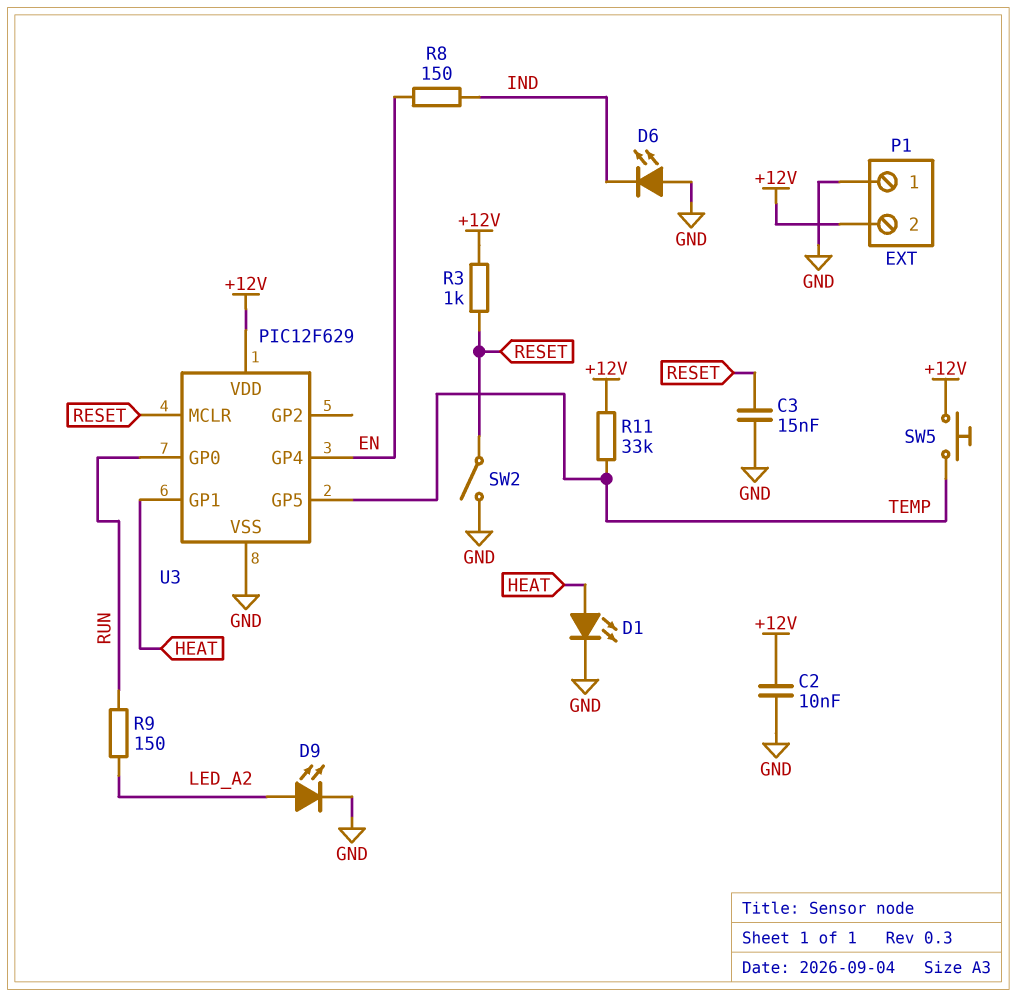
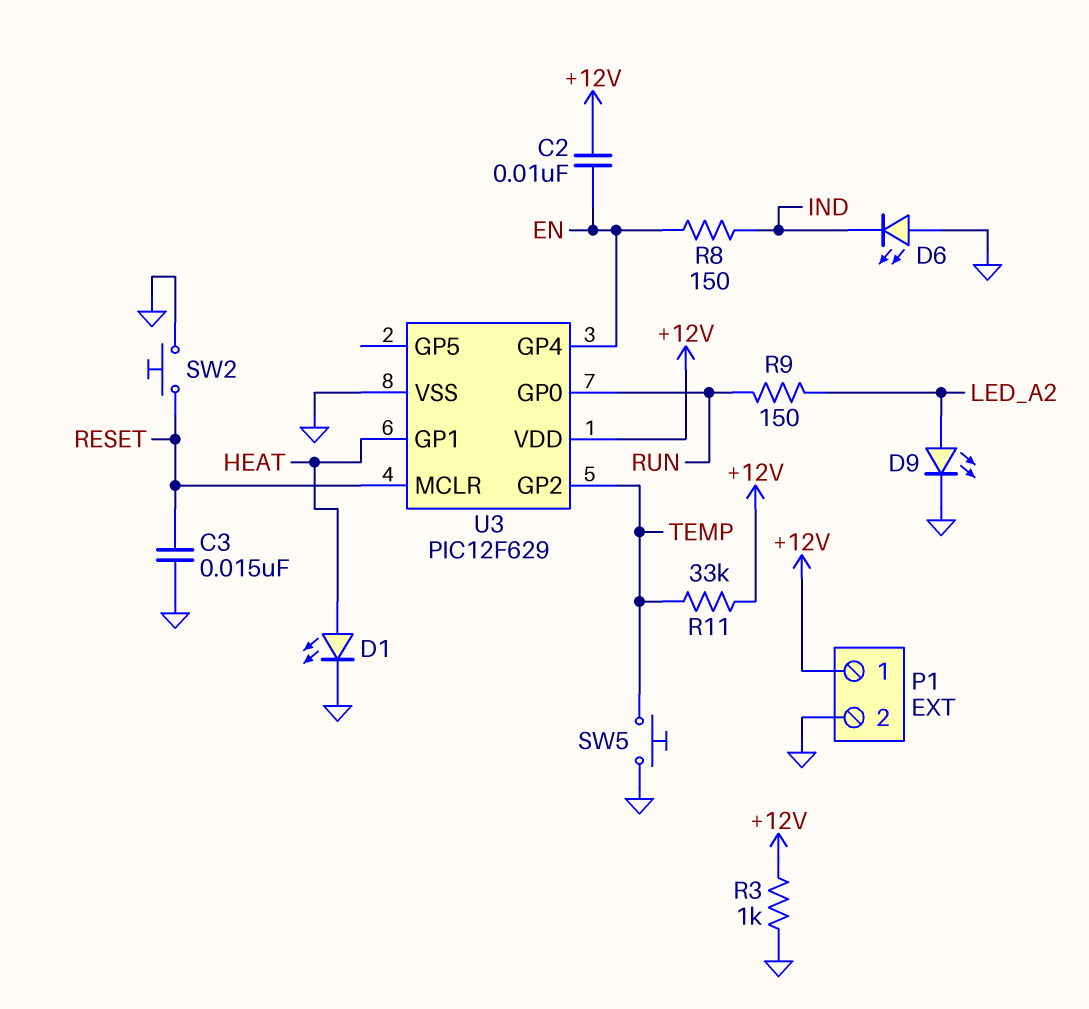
C2: 10nF (+12V, GND) -> 10nF (+12V, EN)
P1 pin 1: GND -> +12V
P1 pin 2: +12V -> GND
R3: 1k (+12V, RESET) -> 1k (+12V, GND)
SW2: switch (GND, RESET) -> button (GND, RESET)
SW5: button (+12V, TEMP) -> button (GND, TEMP)
U3 pin GP2: none -> TEMP
U3 pin GP5: TEMP -> none

